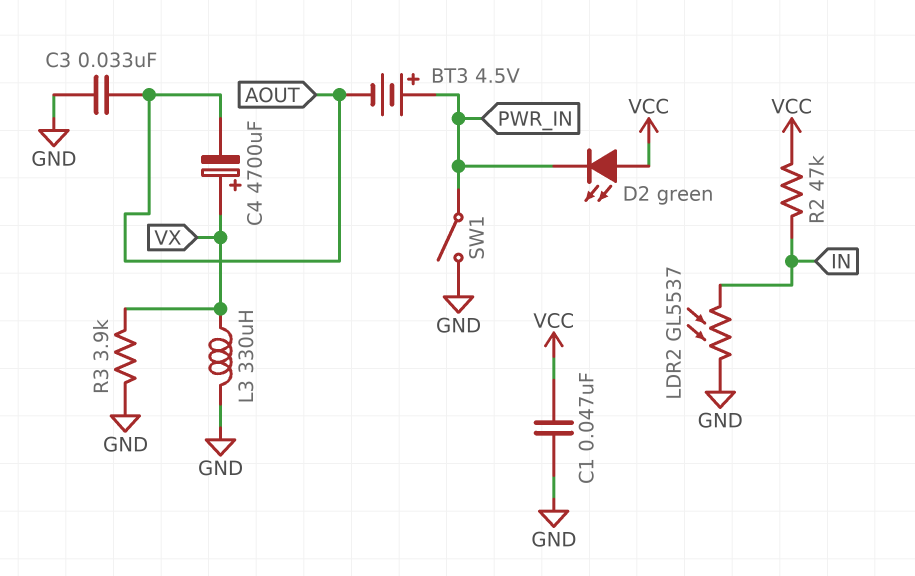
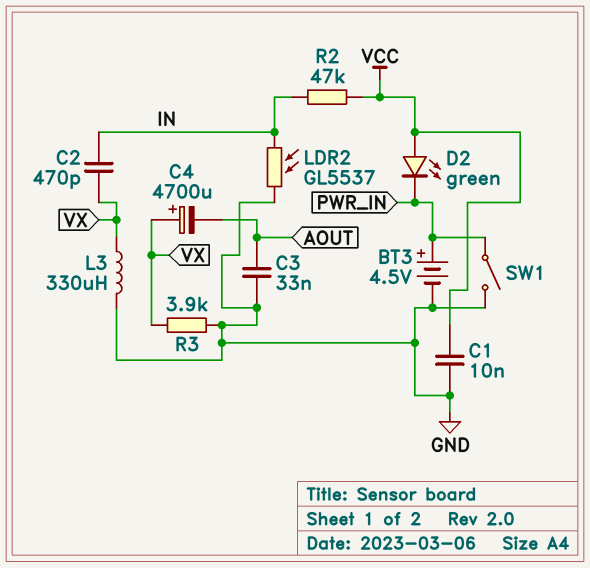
BT3: 4.5V (plus PWR_IN, minus AOUT) -> 4.5V (plus PWR_IN, minus GND)
C1: 47nF (GND, VCC) -> 10nF (GND, VCC)
C2: none -> 470pF (IN, VX)

